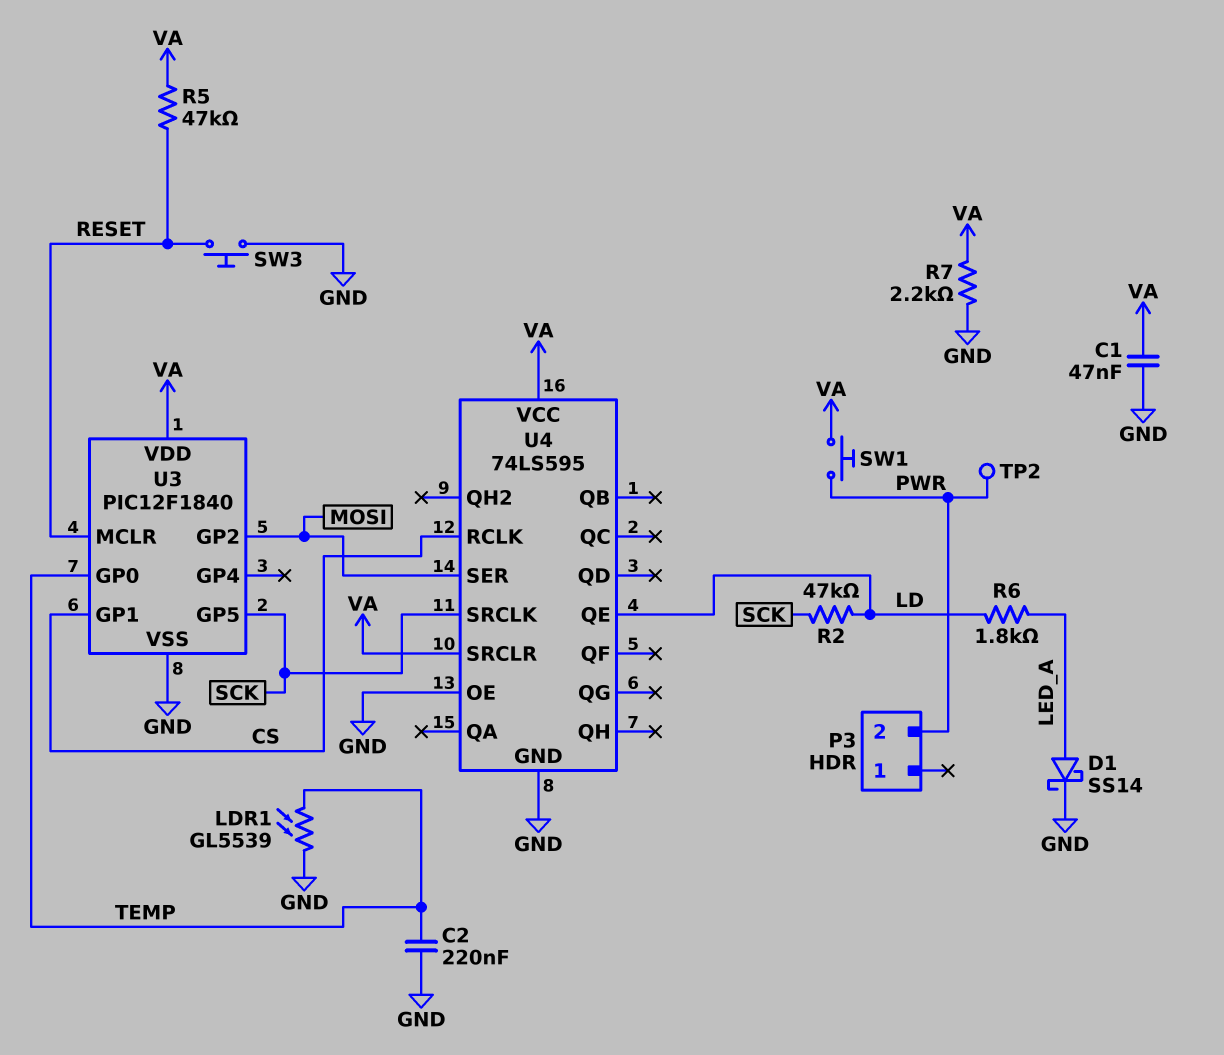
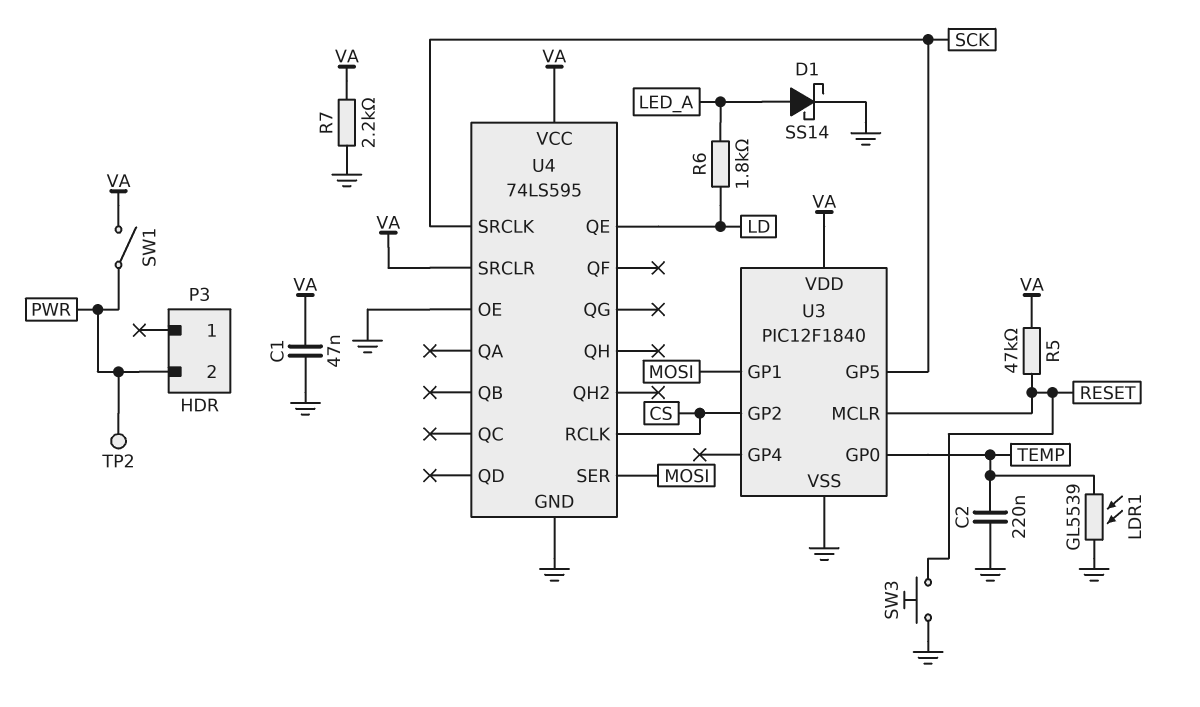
R2: 47k (LD, SCK) -> none
SW1: button (PWR, VA) -> switch (PWR, VA)
U3 pin GP1: CS -> MOSI
U3 pin GP2: MOSI -> CS

